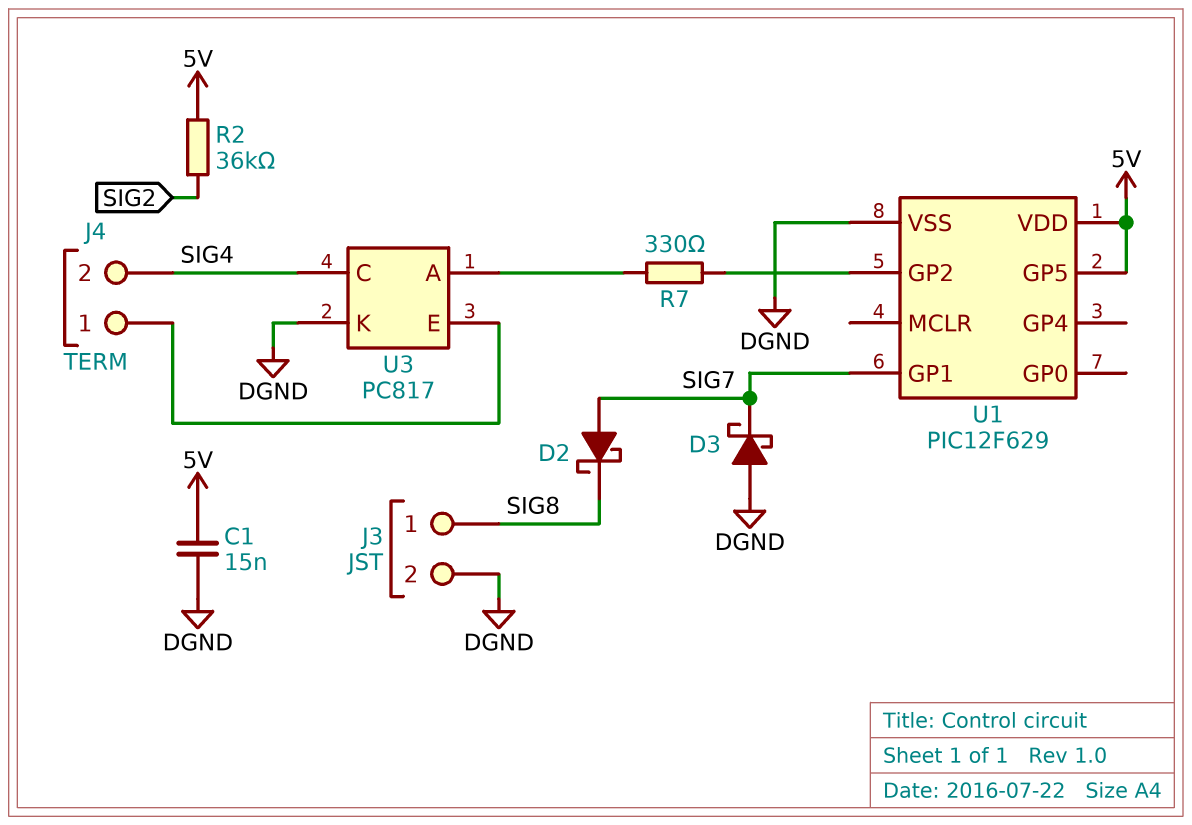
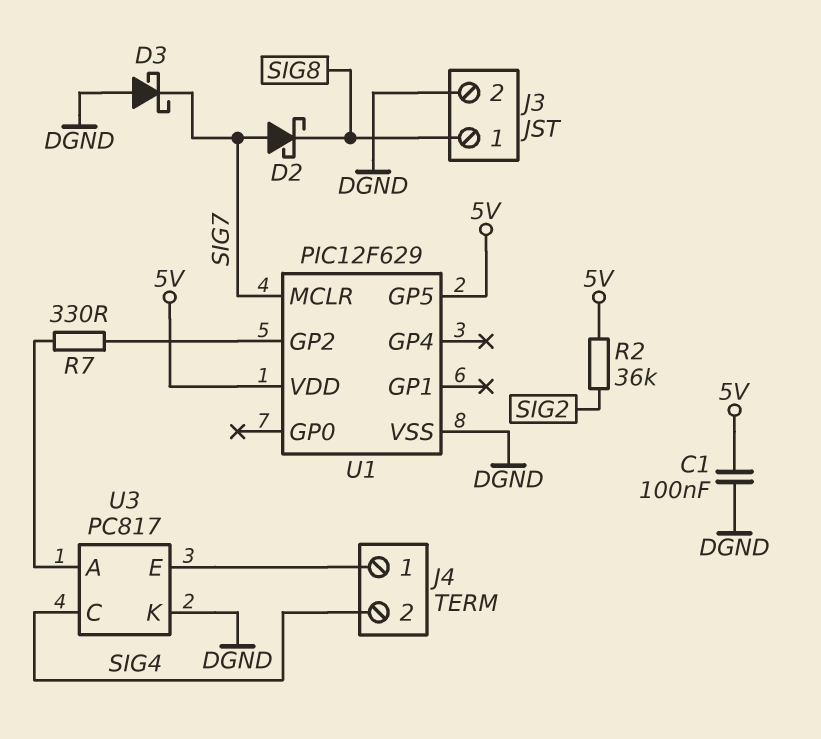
C1: 15nF (5V, DGND) -> 100nF (5V, DGND)
U1 pin GP1: SIG7 -> none
U1 pin MCLR: none -> SIG7

